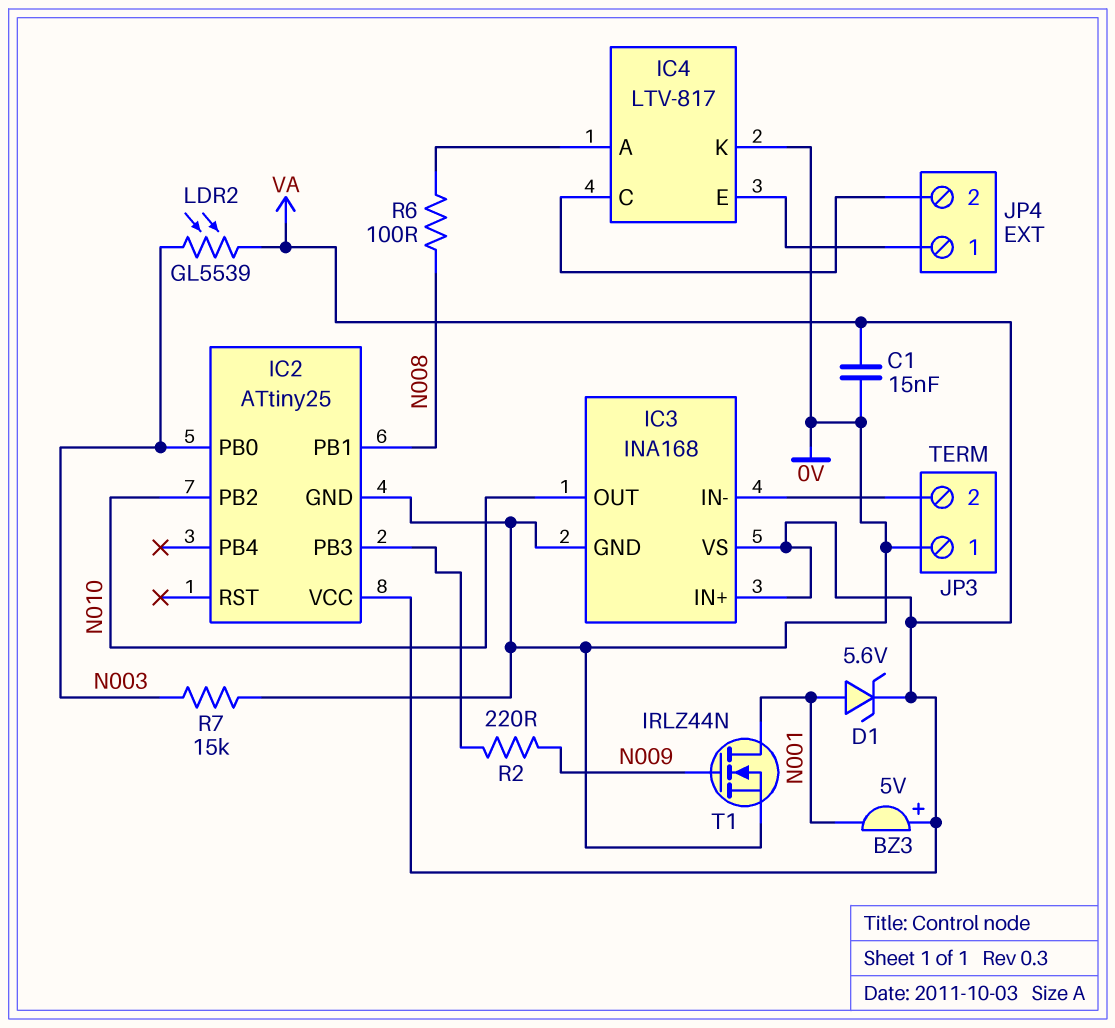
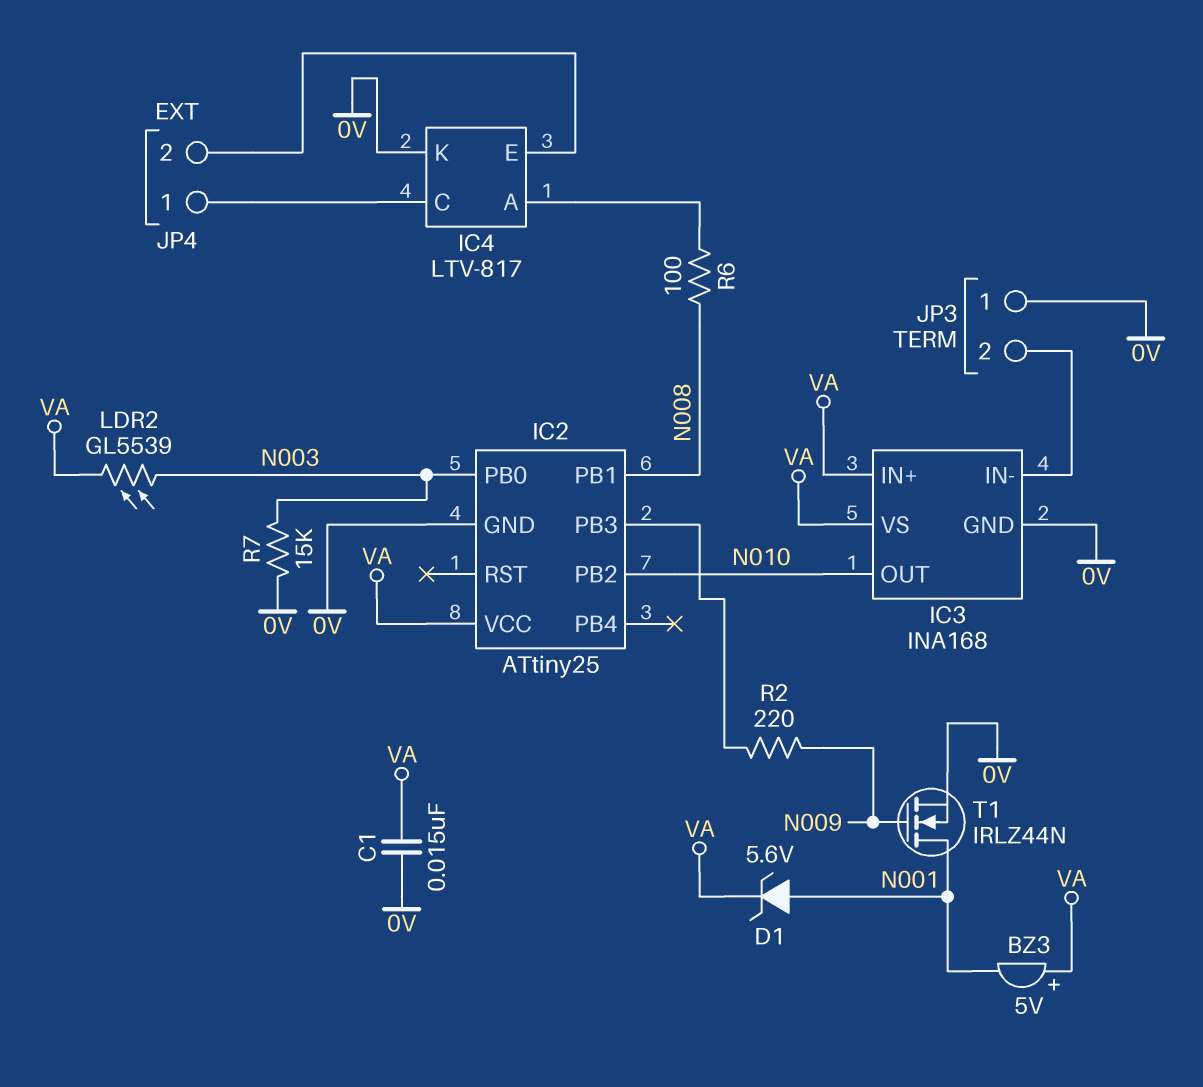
JP4 pin 1: IC4/E -> IC4/C
JP4 pin 2: IC4/C -> IC4/E

